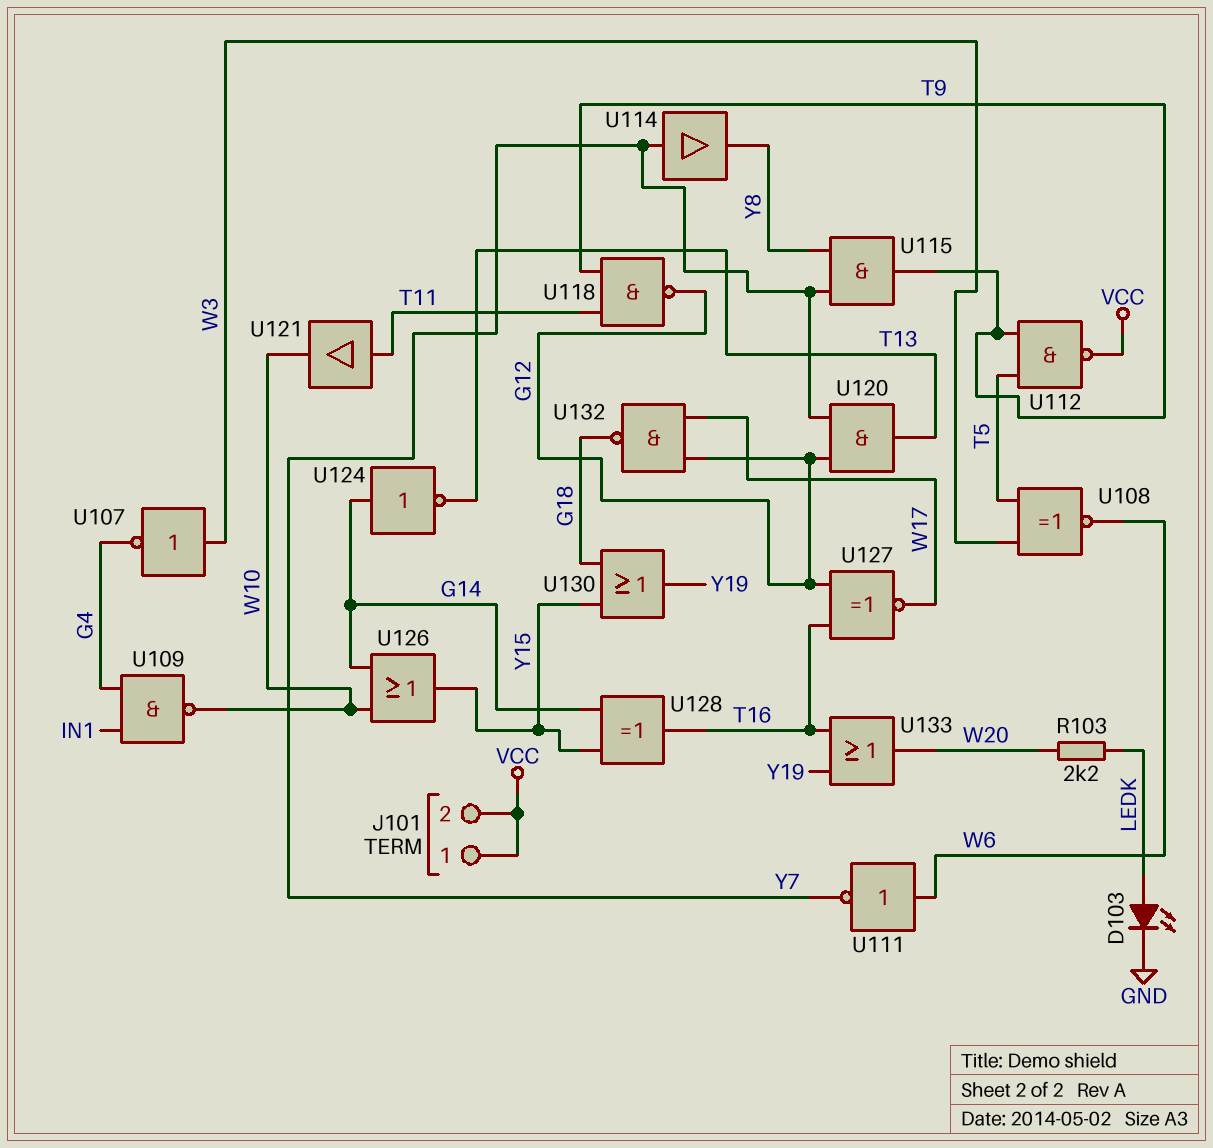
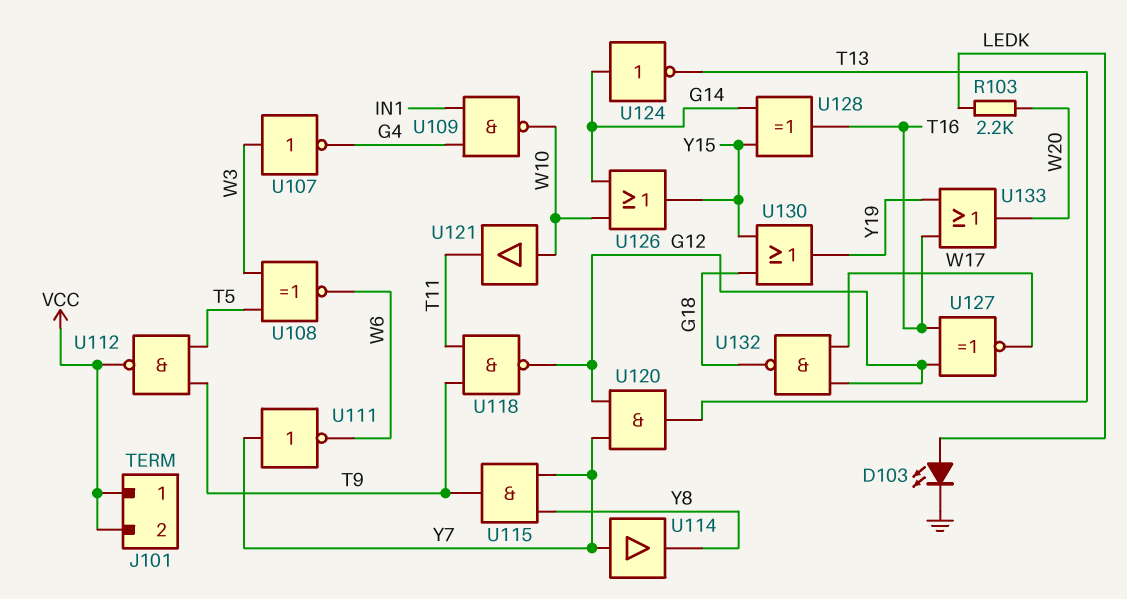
U111: NOT (in W6, out Y7) -> NOT (in Y7, out W6)
U121: buffer (in T11, out W10) -> buffer (in W10, out T11)

